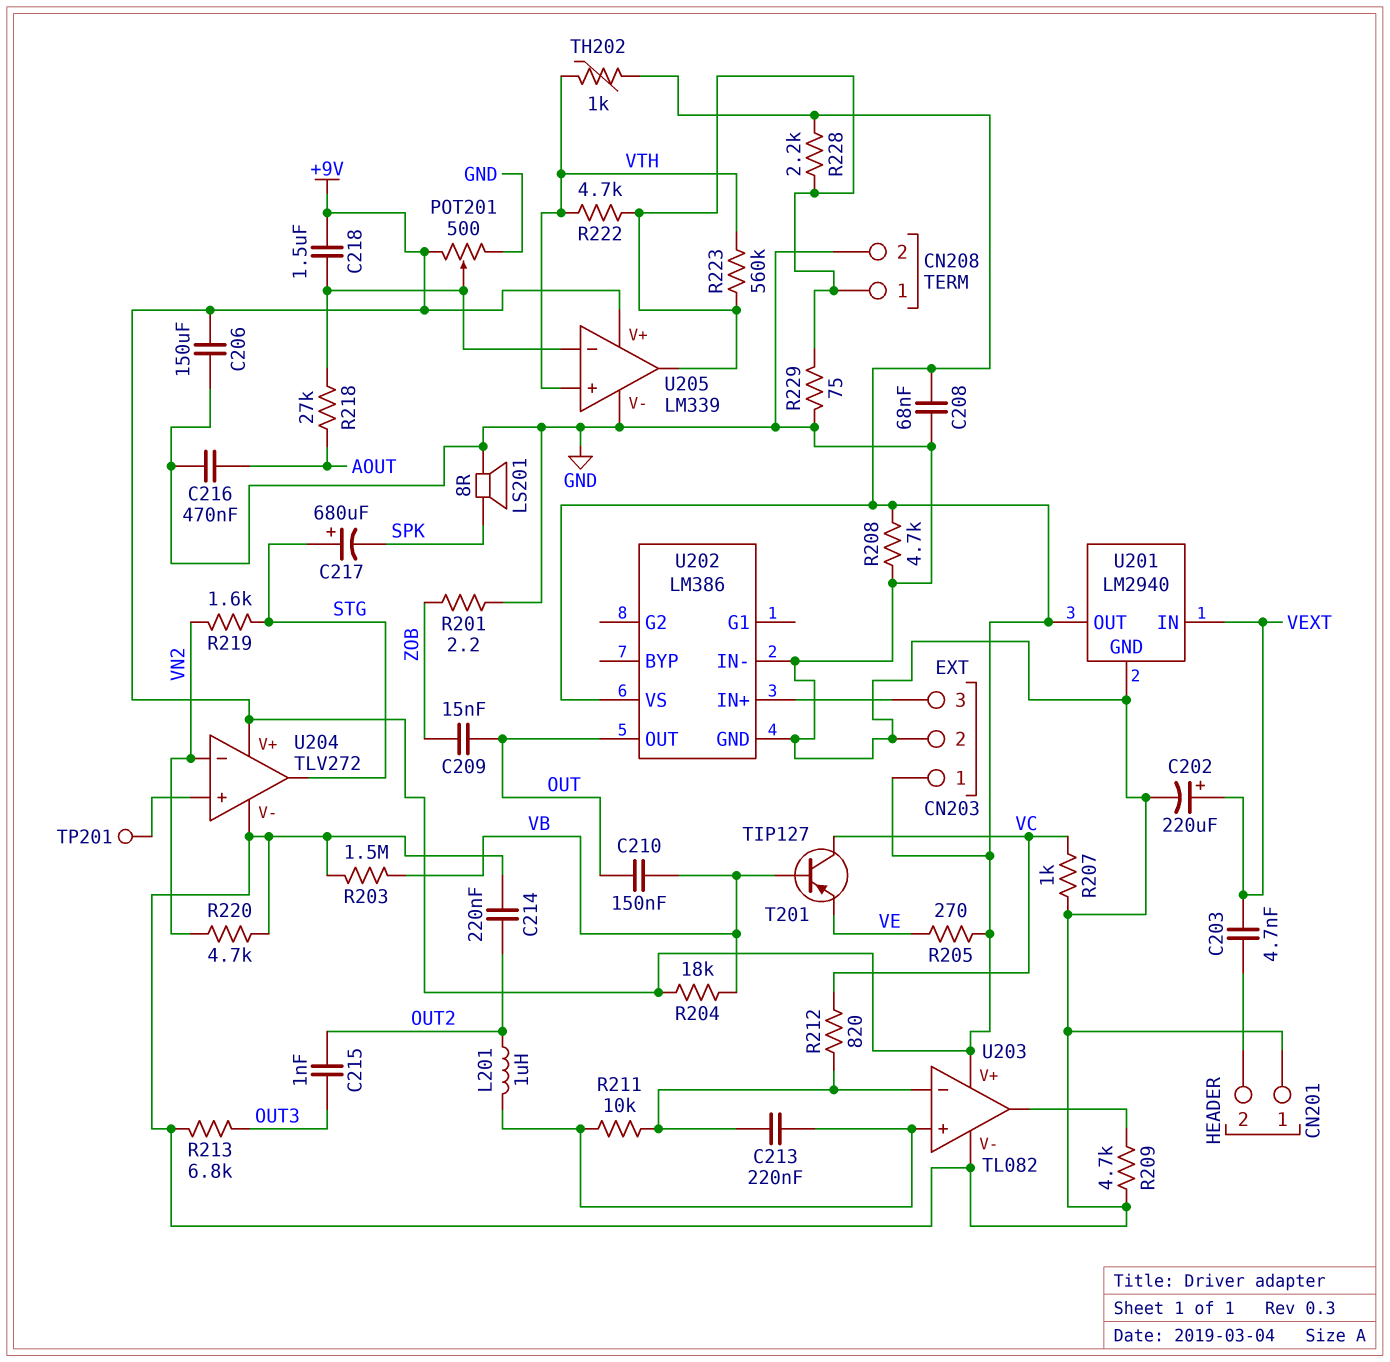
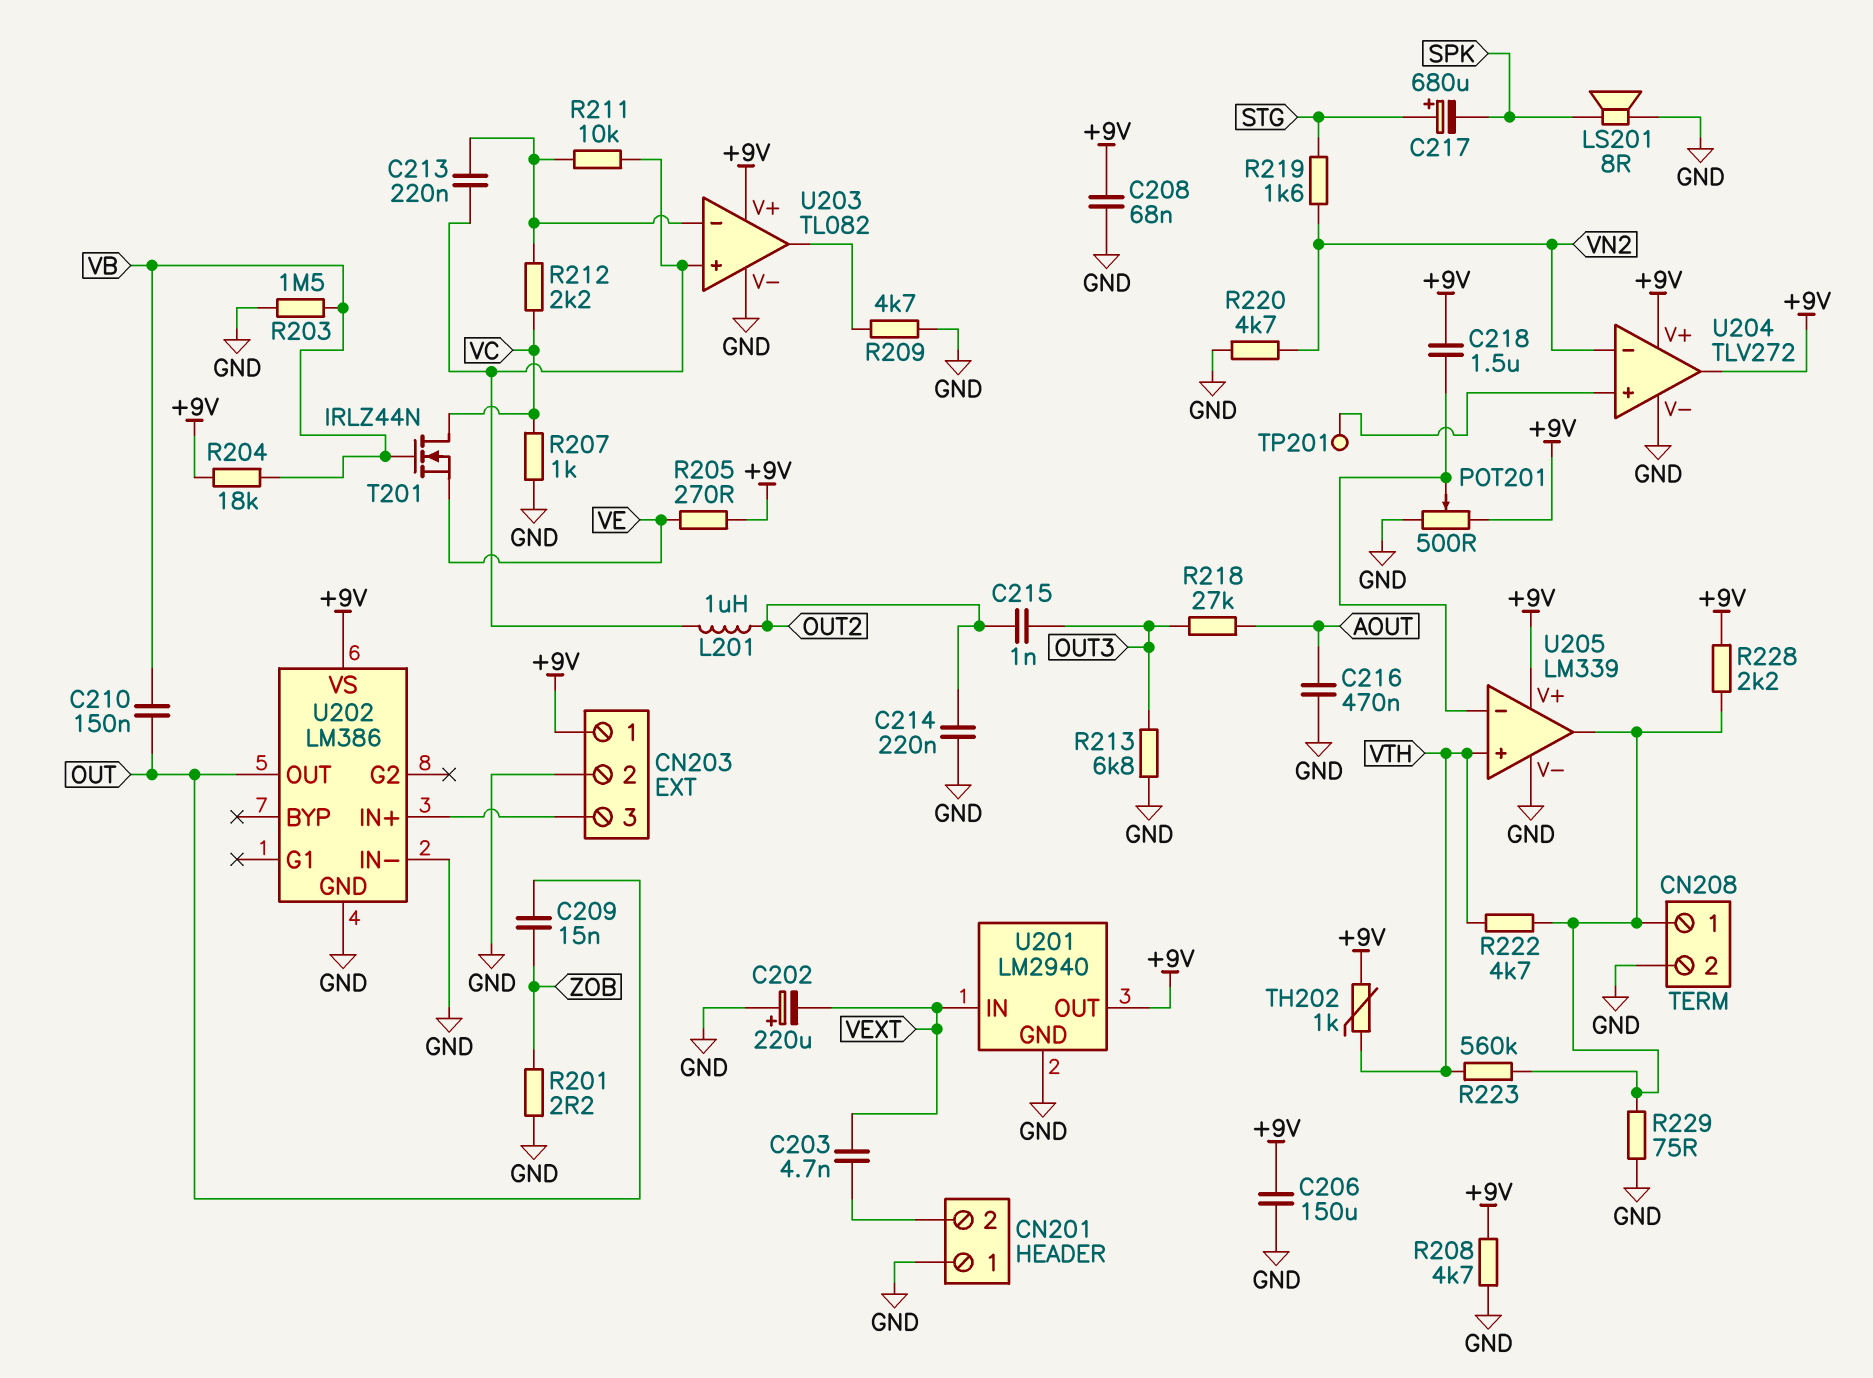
C202: 220uF (plus VEXT, minus GND) -> 220uF (plus GND, minus VEXT)
R212: 820 (U203/in-, VC) -> 2.2k (U203/in-, VC)
R218: 27k (AOUT, U205/in-) -> 27k (AOUT, OUT3)
T201: PNP TIP127 (B VB, C VC, E VE) -> NMOS IRLZ44N (G VB, D VC, S VE)
U204 pin out: STG -> +9V

